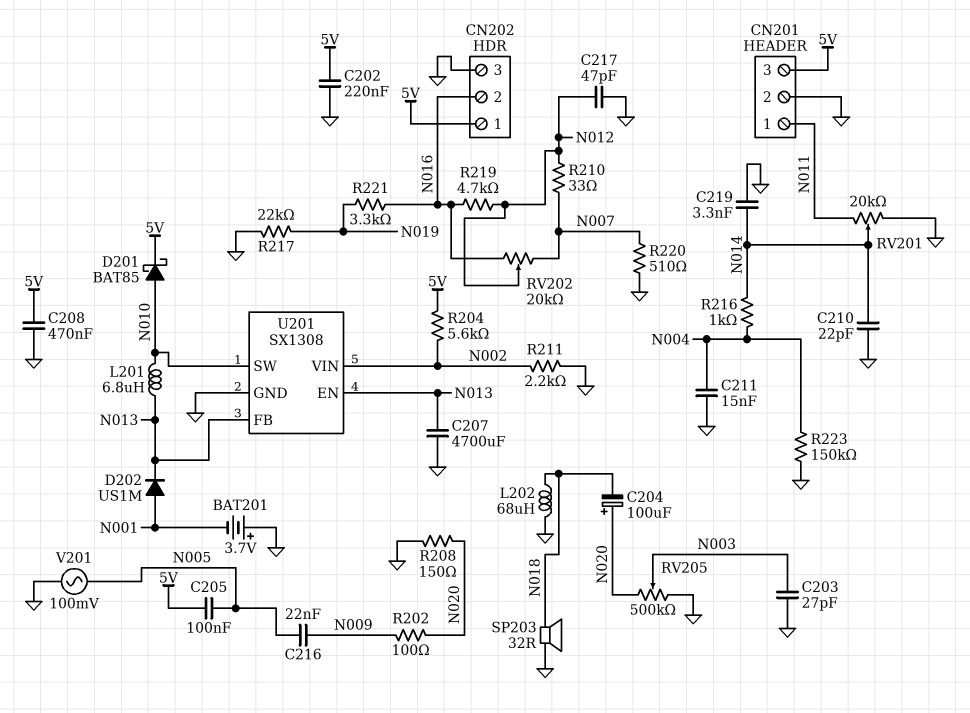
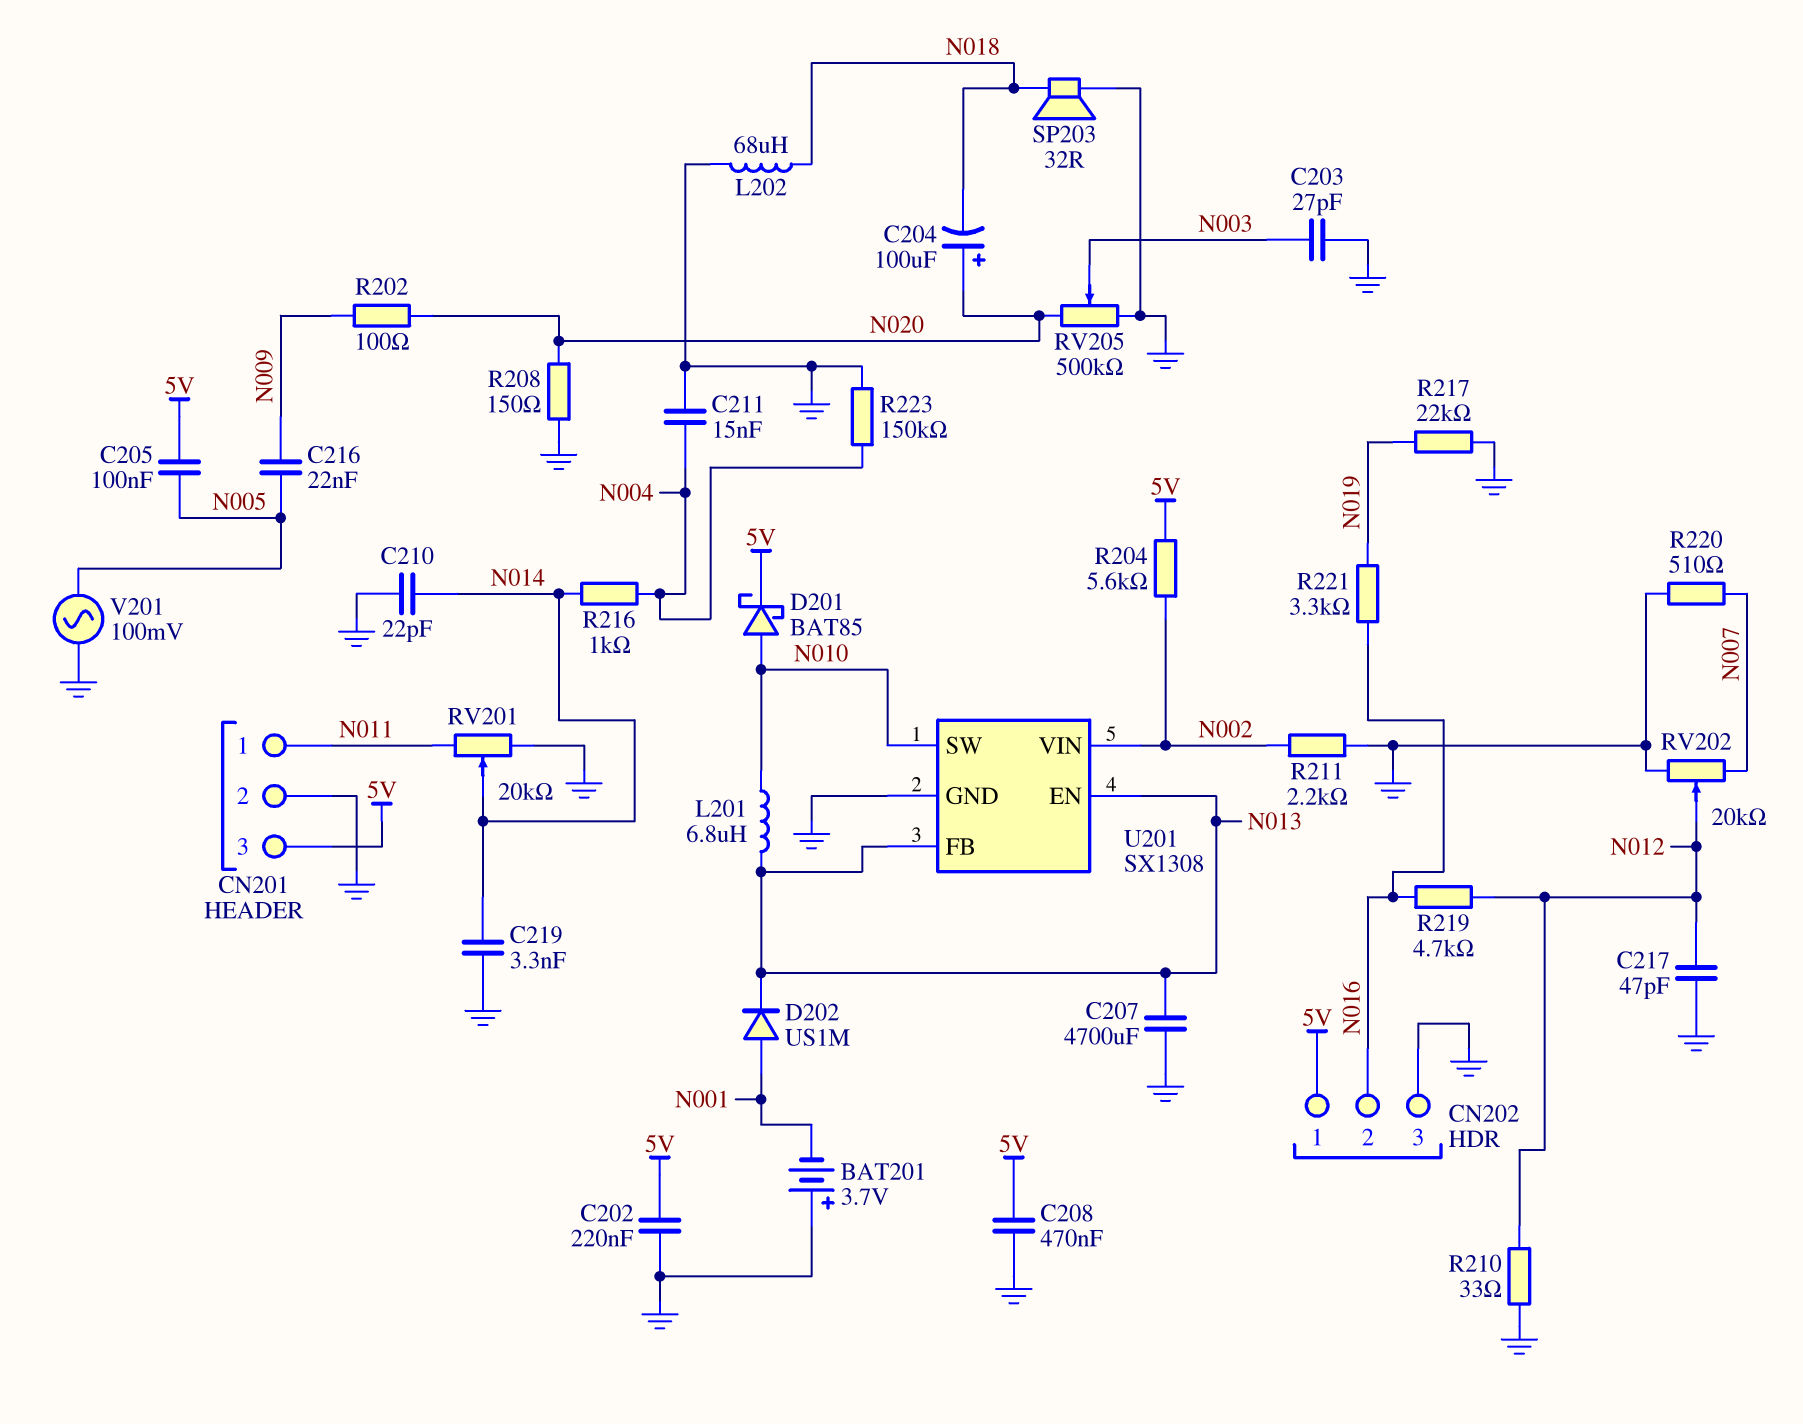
R210: 33 (N007, N012) -> 33 (GND, N012)
RV202: 20k (N007, N016, wiper N012) -> 20k (GND, N007, wiper N012)

